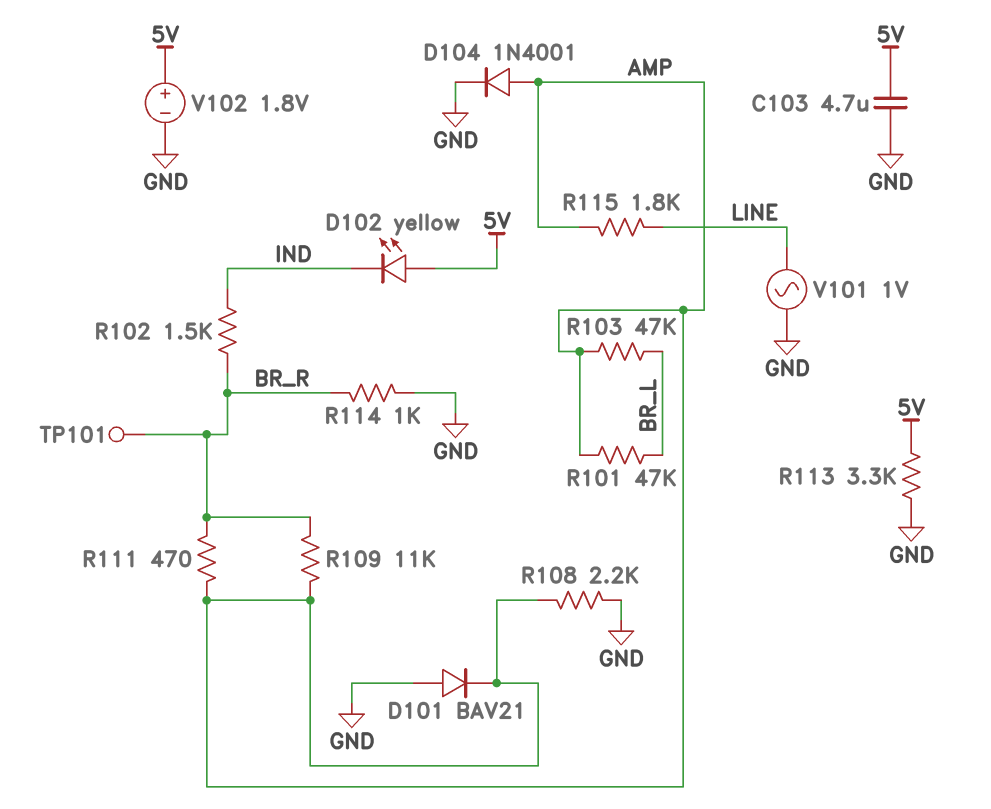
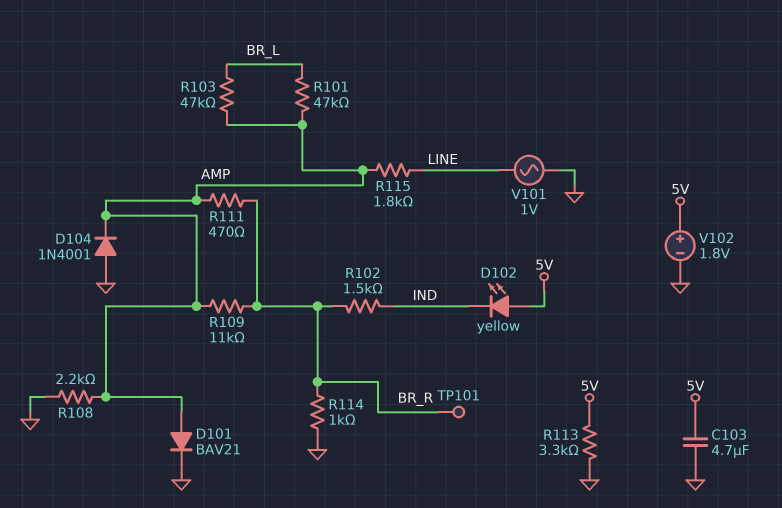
D101: diode BAV21 (A GND, K AMP) -> diode BAV21 (A AMP, K GND)
D104: diode 1N4001 (A AMP, K GND) -> diode 1N4001 (A GND, K AMP)

